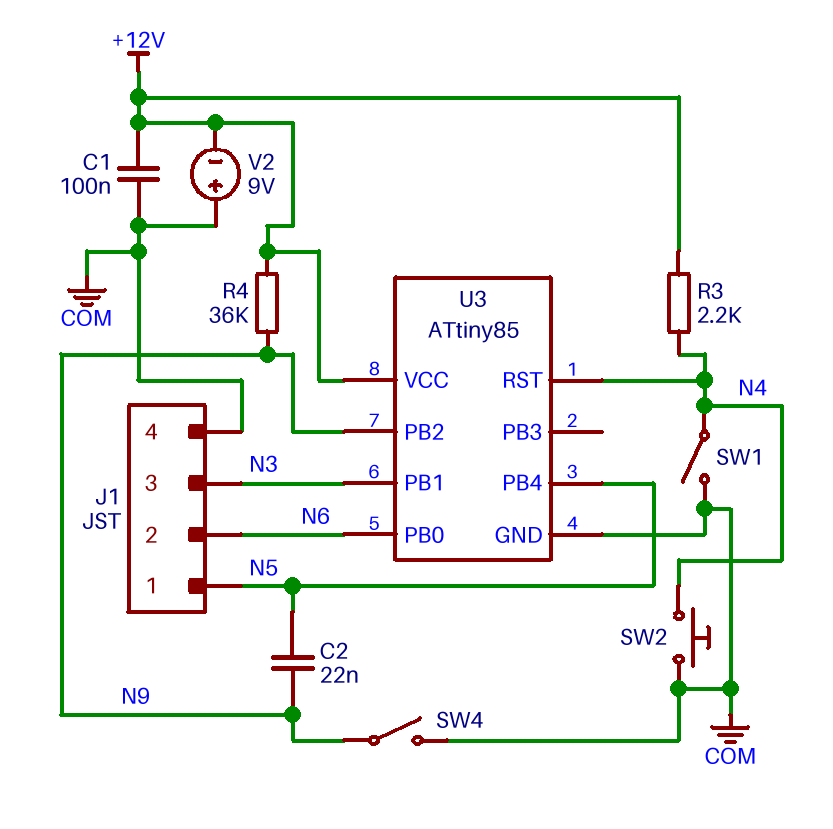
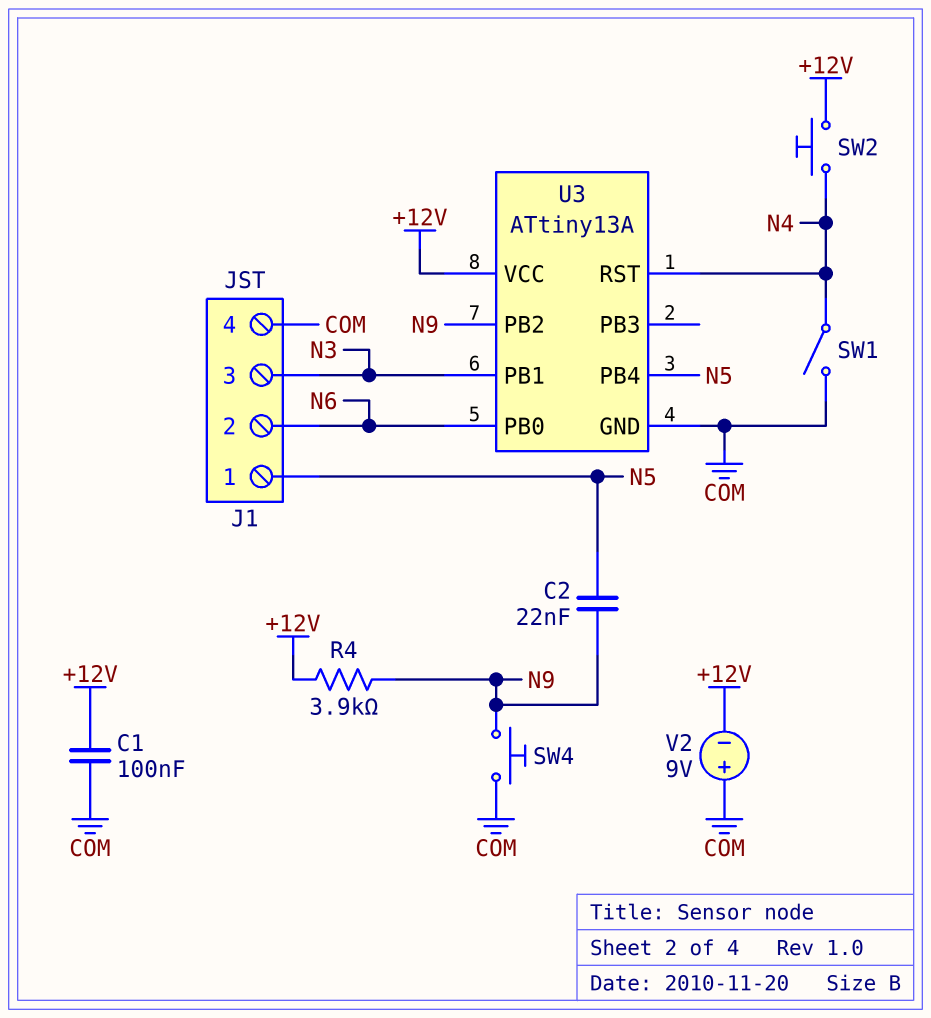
R3: 2.2k (+12V, N4) -> none
R4: 36k (+12V, N9) -> 3.9k (+12V, N9)
SW2: button (COM, N4) -> button (+12V, N4)
SW4: switch (COM, N9) -> button (COM, N9)
U3: ATtiny85 -> ATtiny13A

